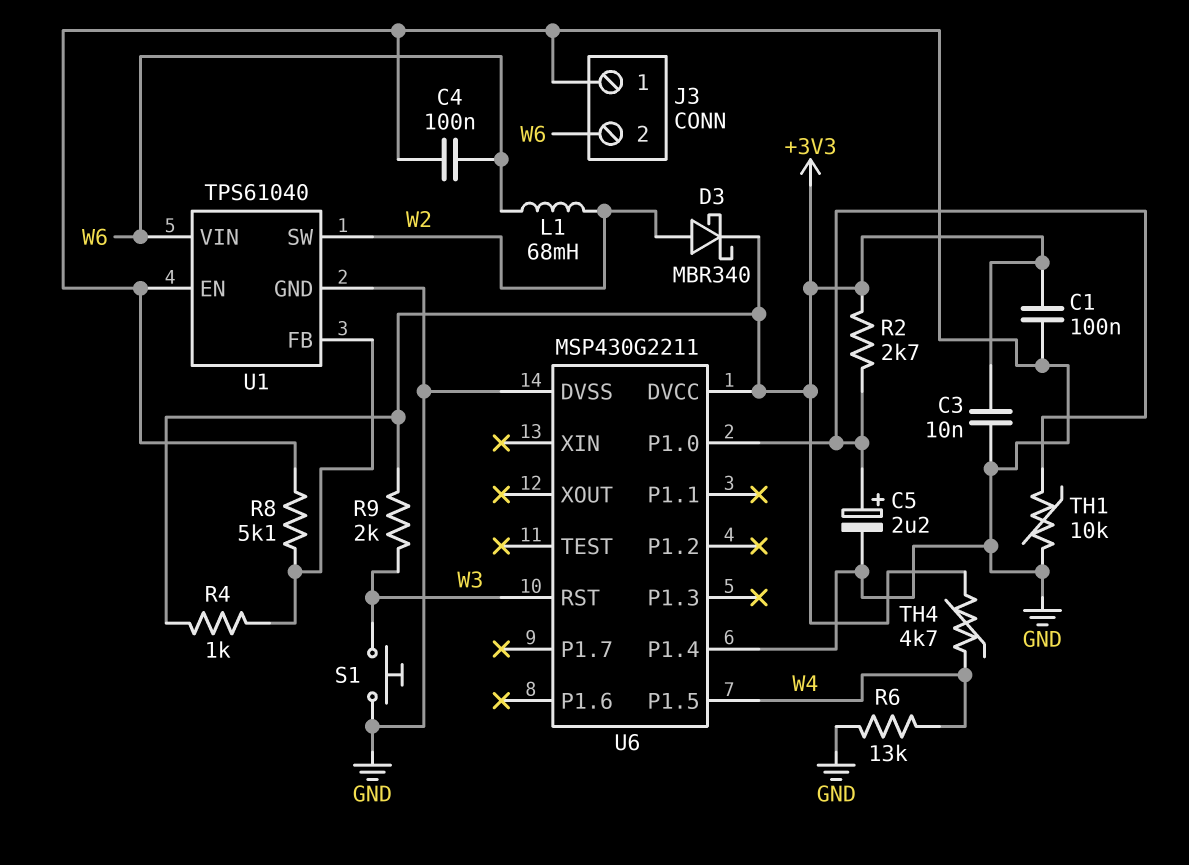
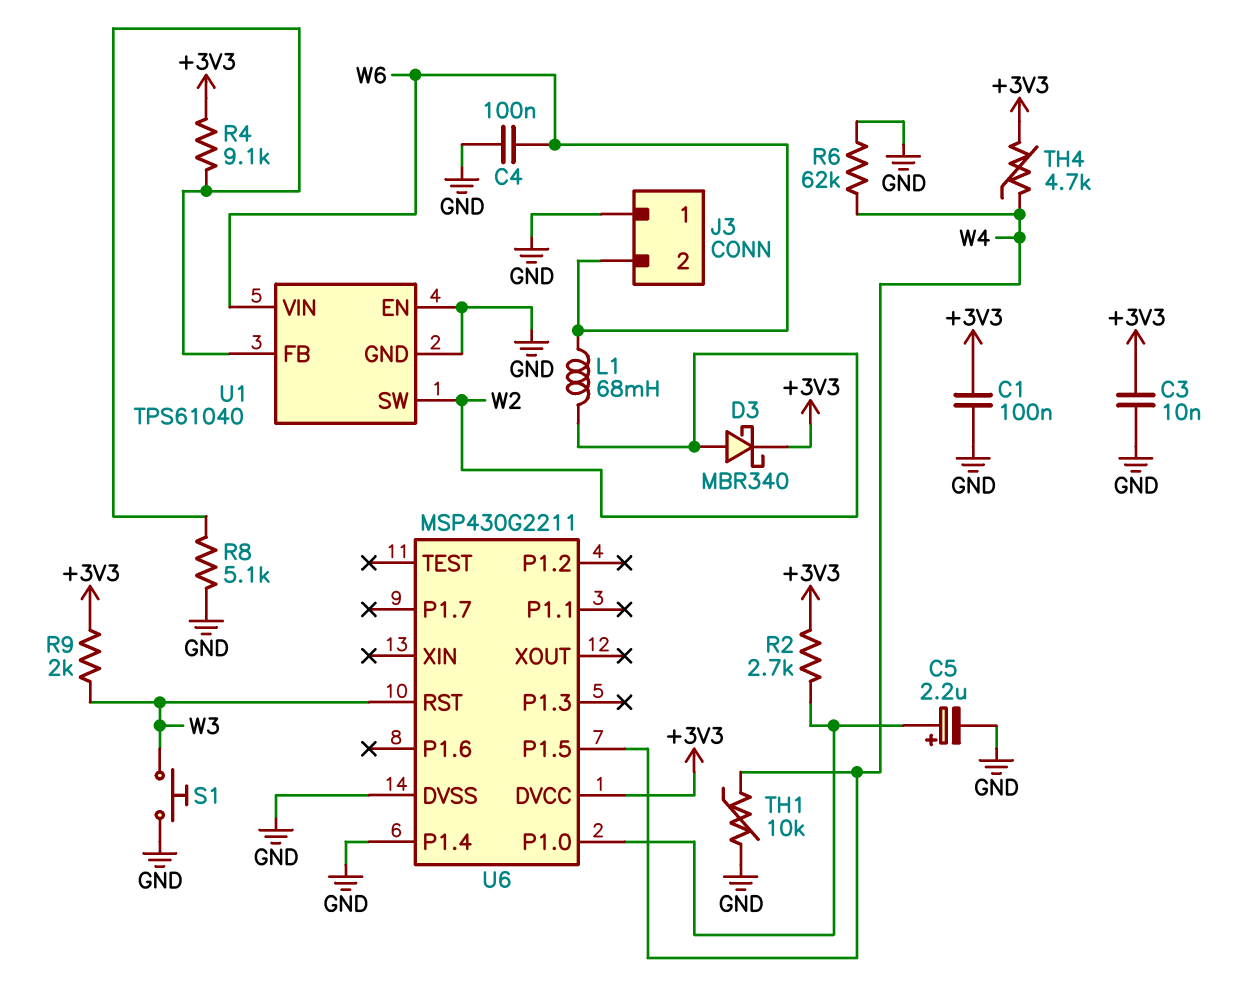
R4: 1k (+3V3, U1/FB) -> 9.1k (+3V3, U1/FB)
R6: 13k (GND, W4) -> 62k (GND, W4)
TH1: 10k (GND, U6/P1.0) -> 10k (GND, W4)

